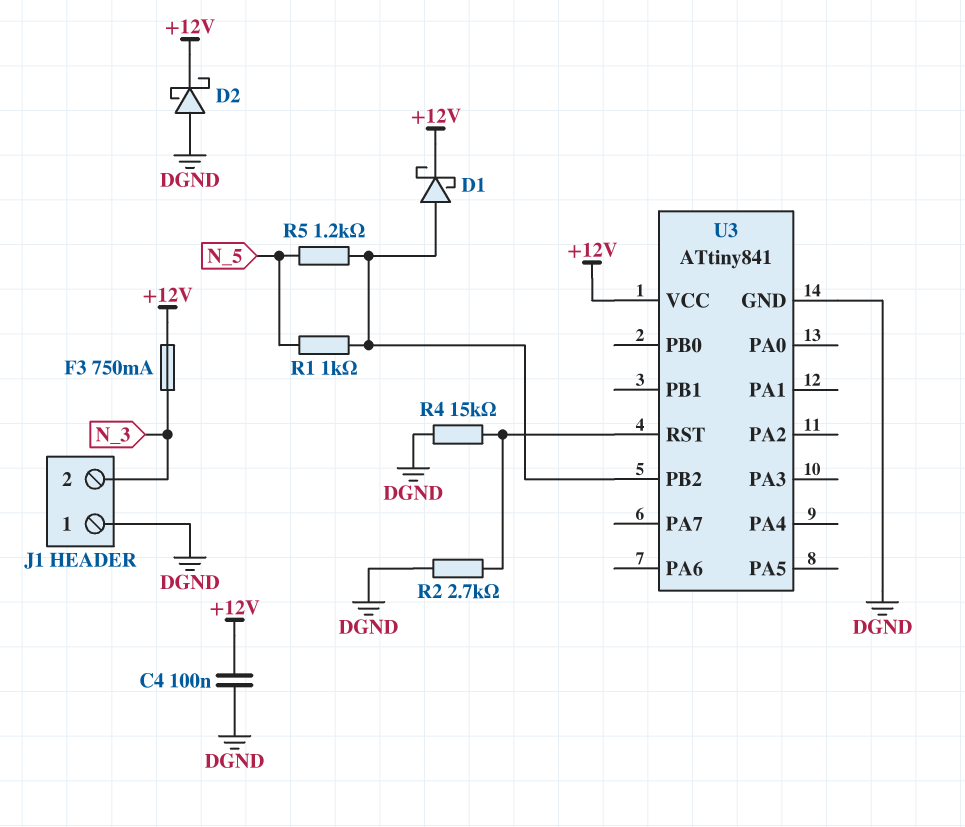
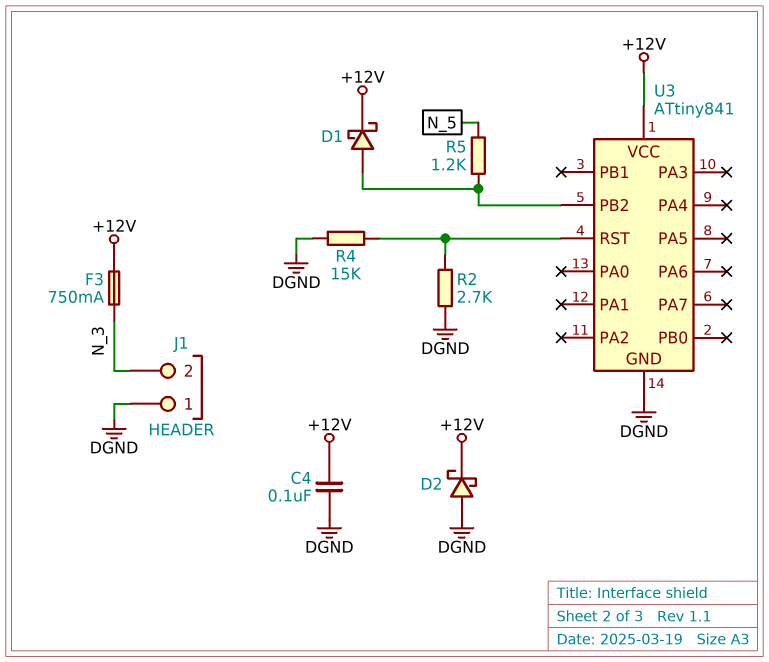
R1: 1k (N_5, U3/PB2) -> none

